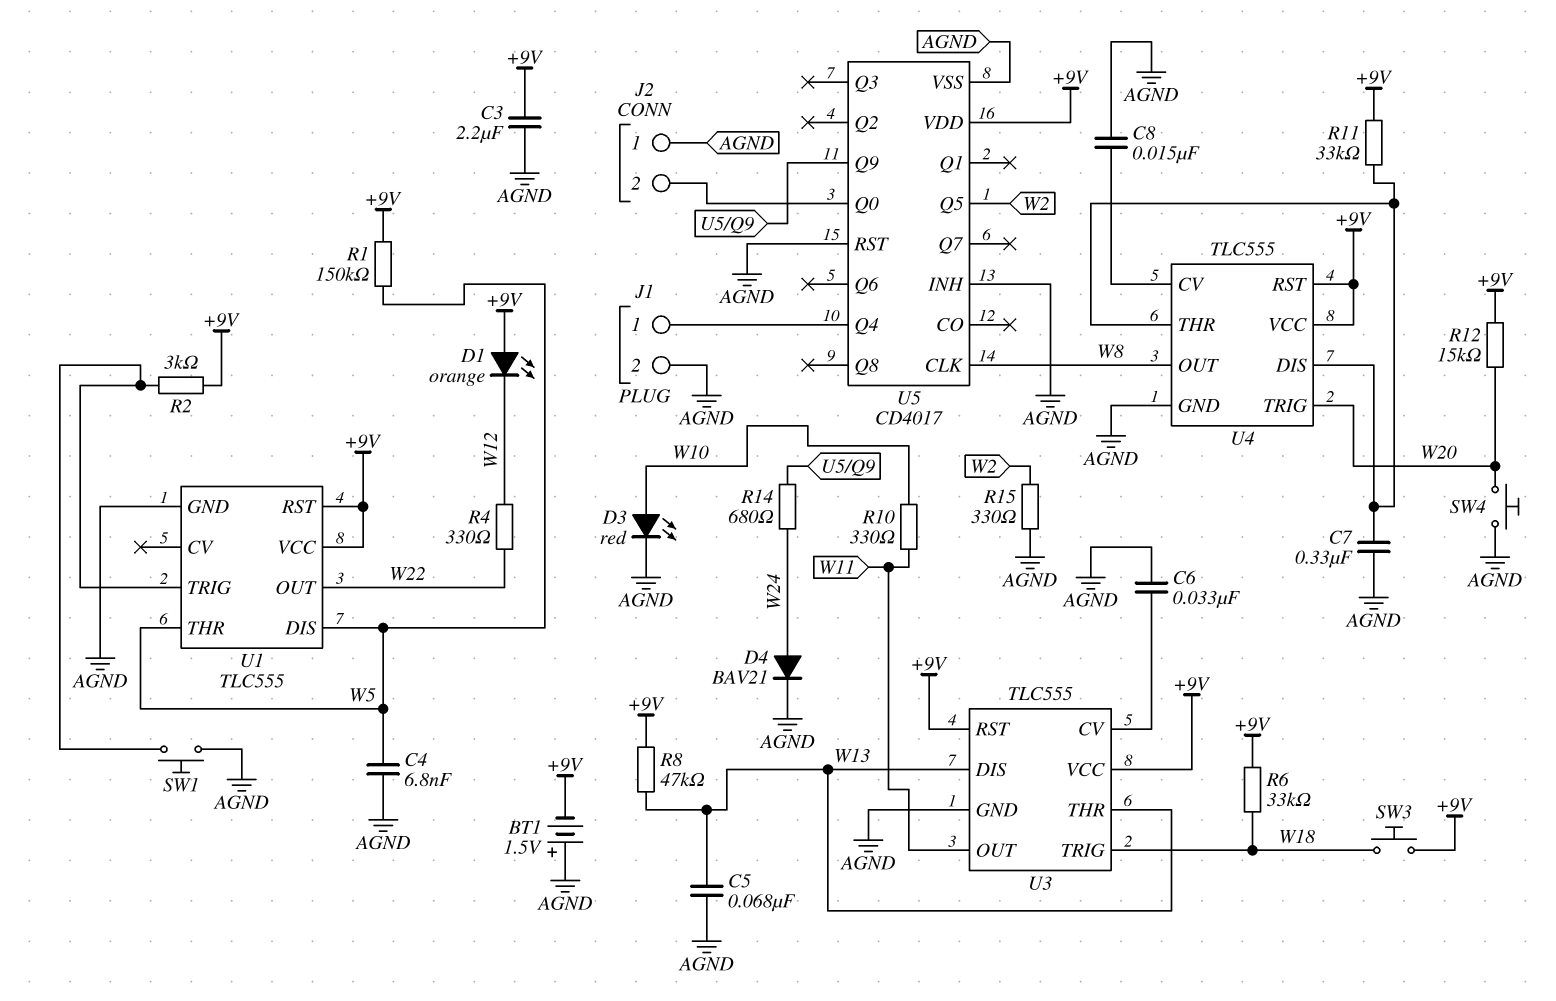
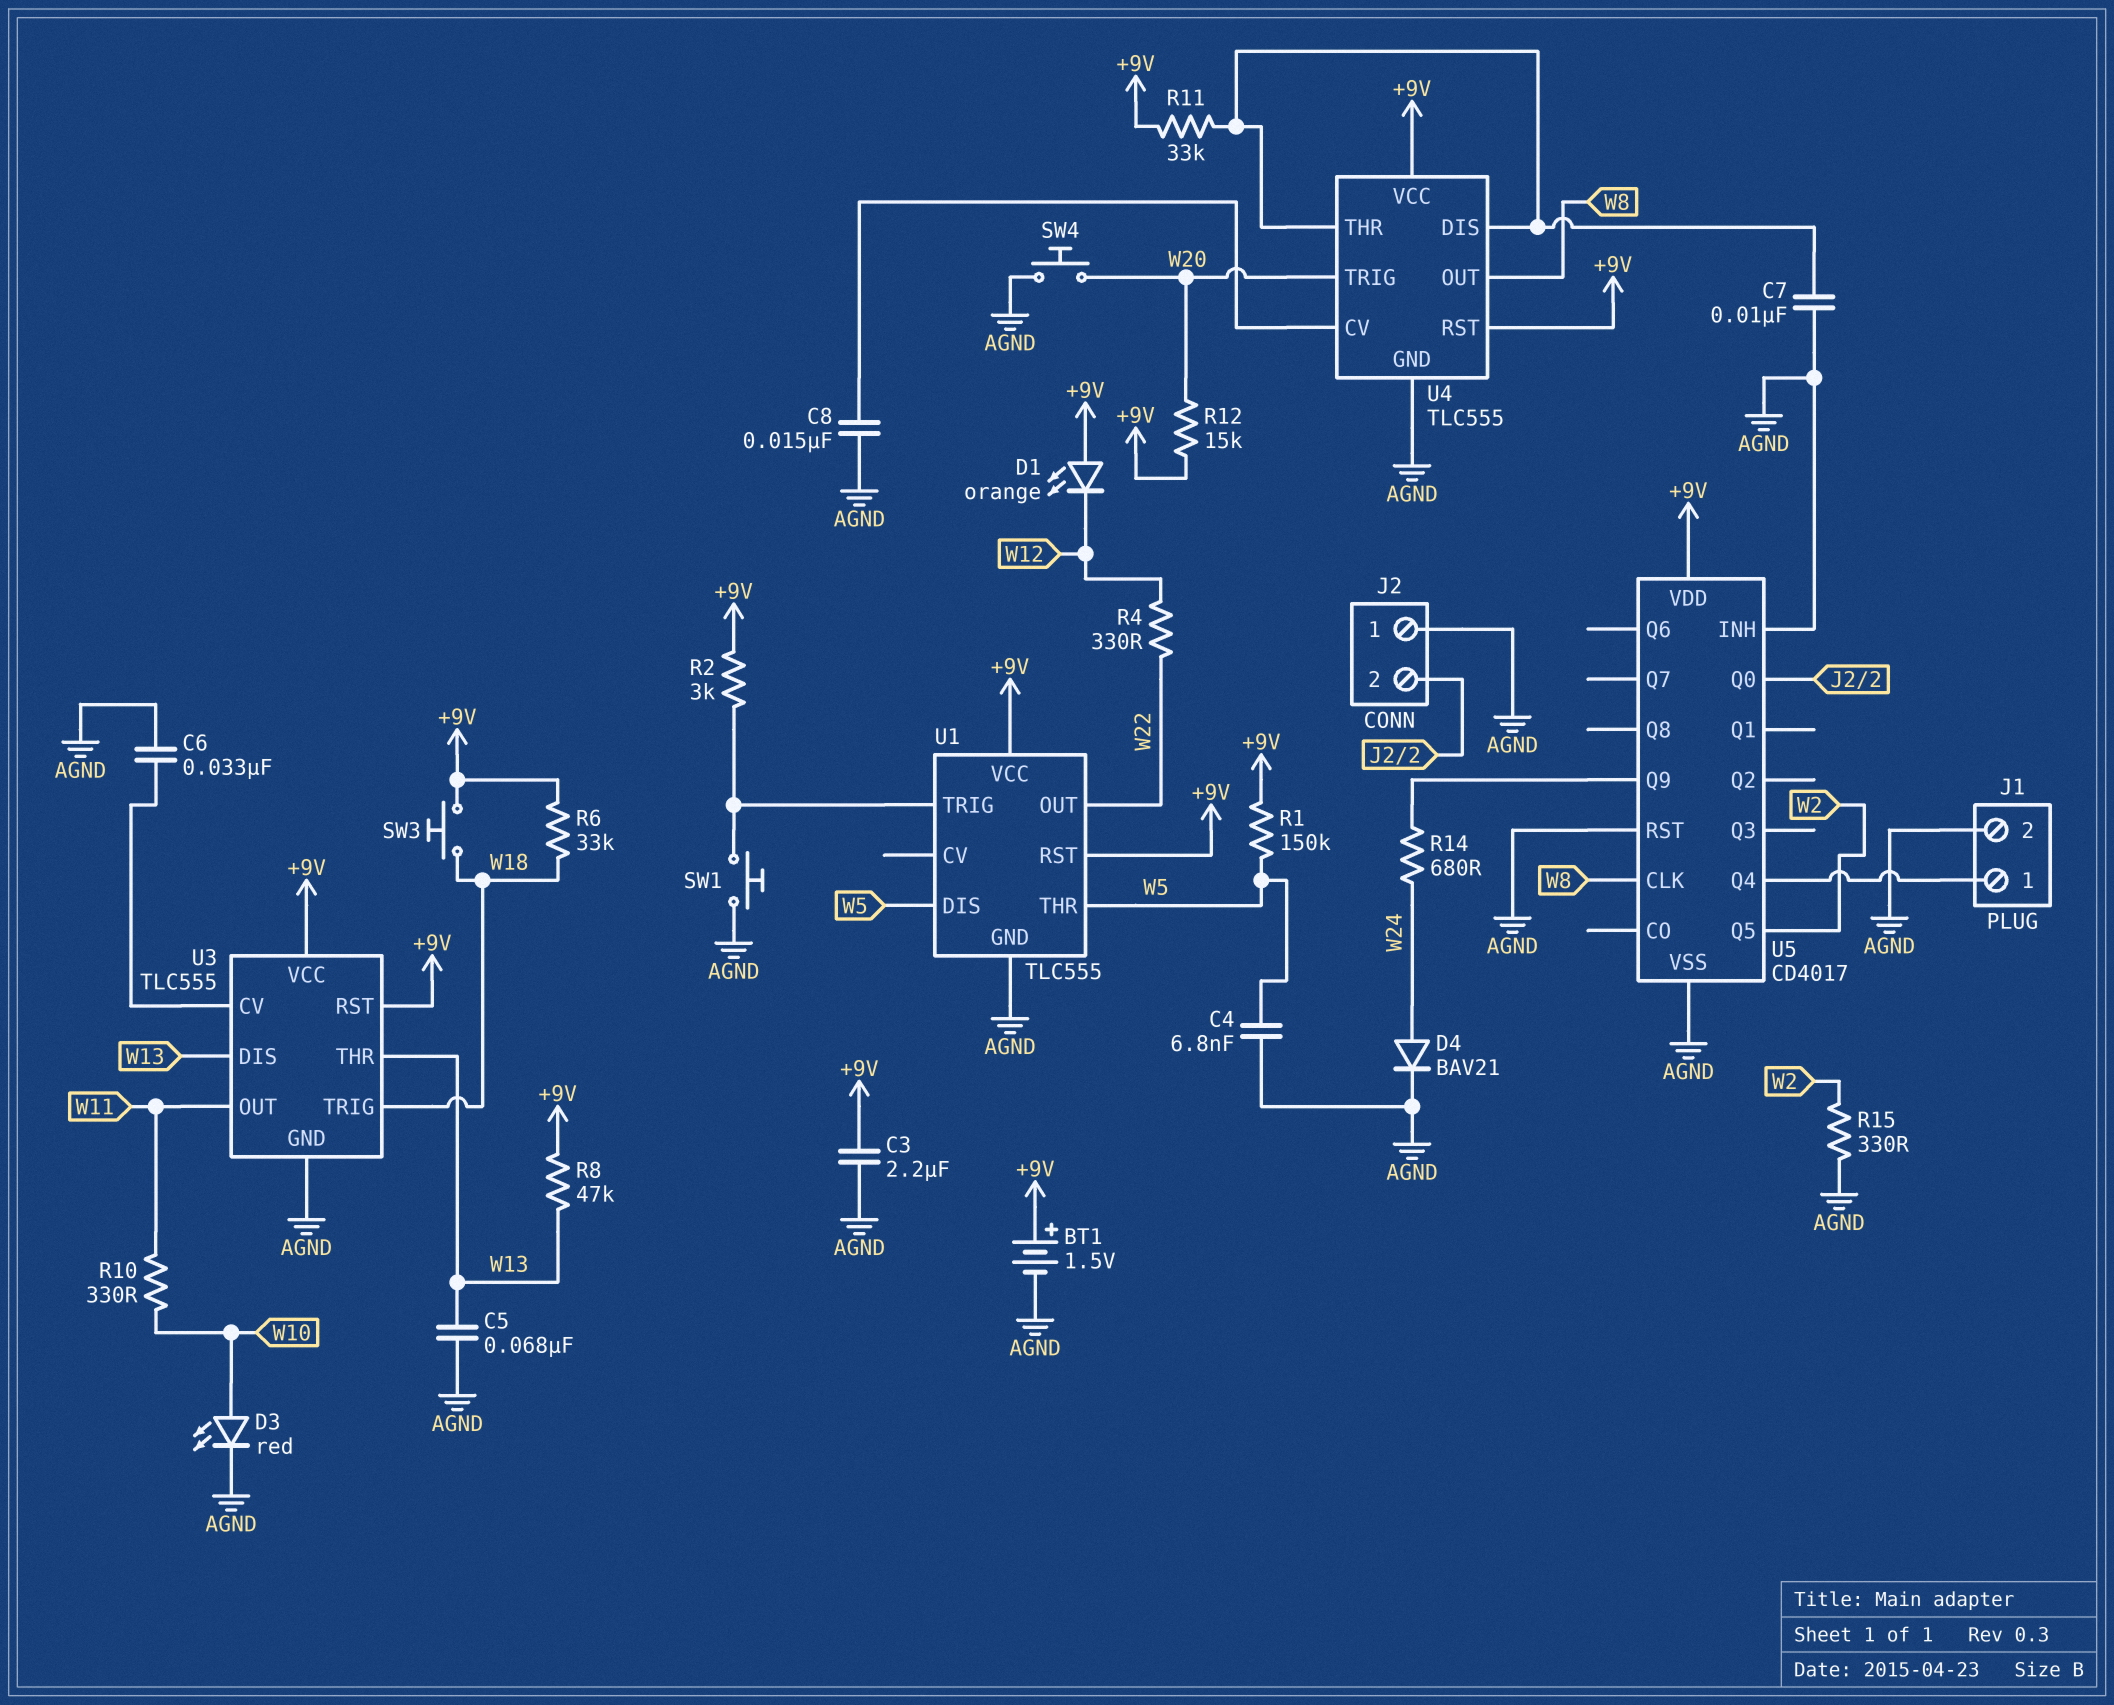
BT1: 1.5V (plus AGND, minus +9V) -> 1.5V (plus +9V, minus AGND)
C7: 330nF (AGND, U4/DIS) -> 10nF (AGND, U4/DIS)

